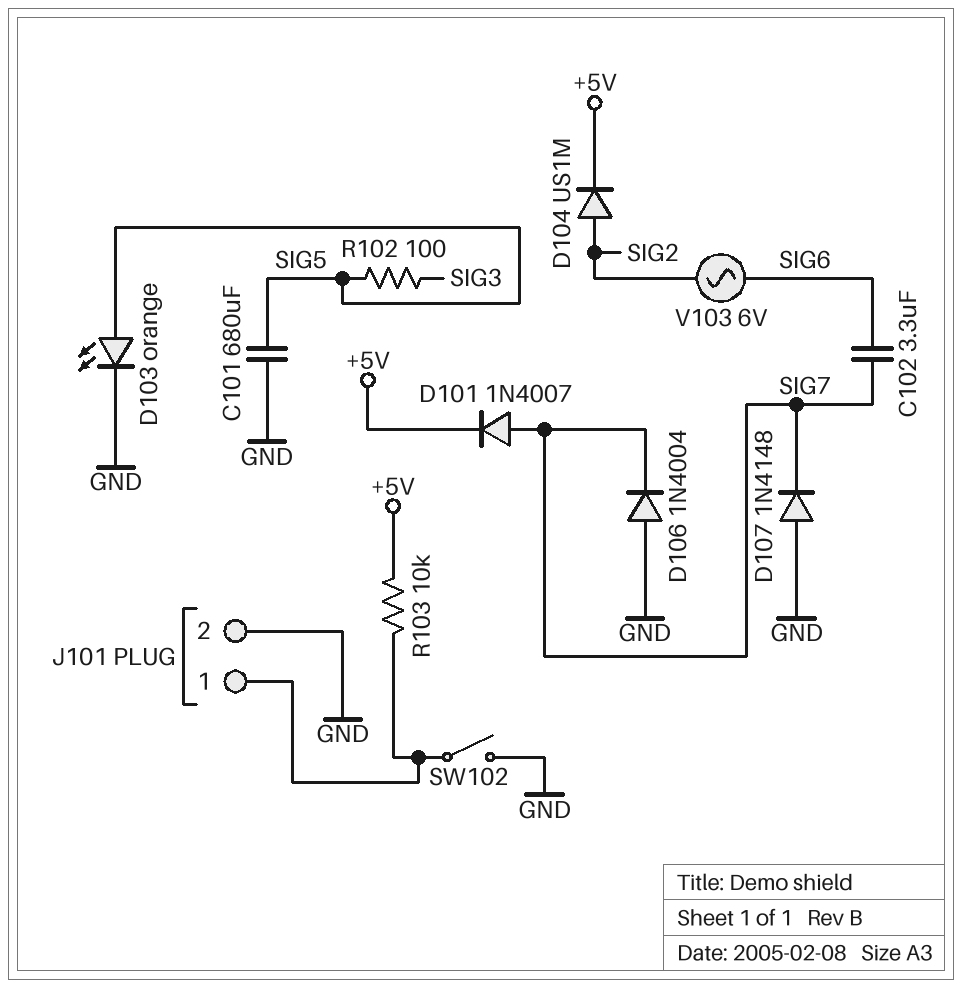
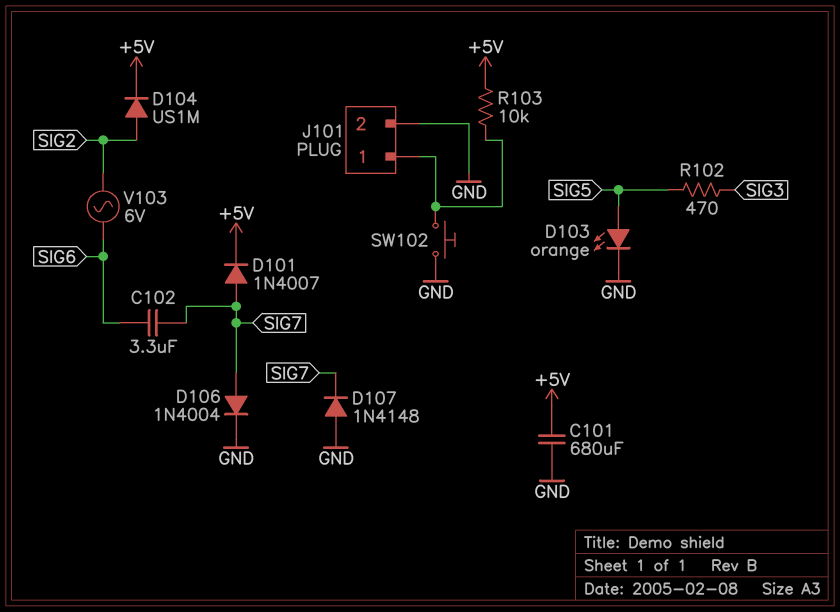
C101: 680uF (GND, SIG5) -> 680uF (+5V, GND)
D106: diode 1N4004 (A GND, K SIG7) -> diode 1N4004 (A SIG7, K GND)
R102: 100 (SIG3, SIG5) -> 470 (SIG3, SIG5)
SW102: switch (GND, J101/1) -> button (GND, J101/1)

